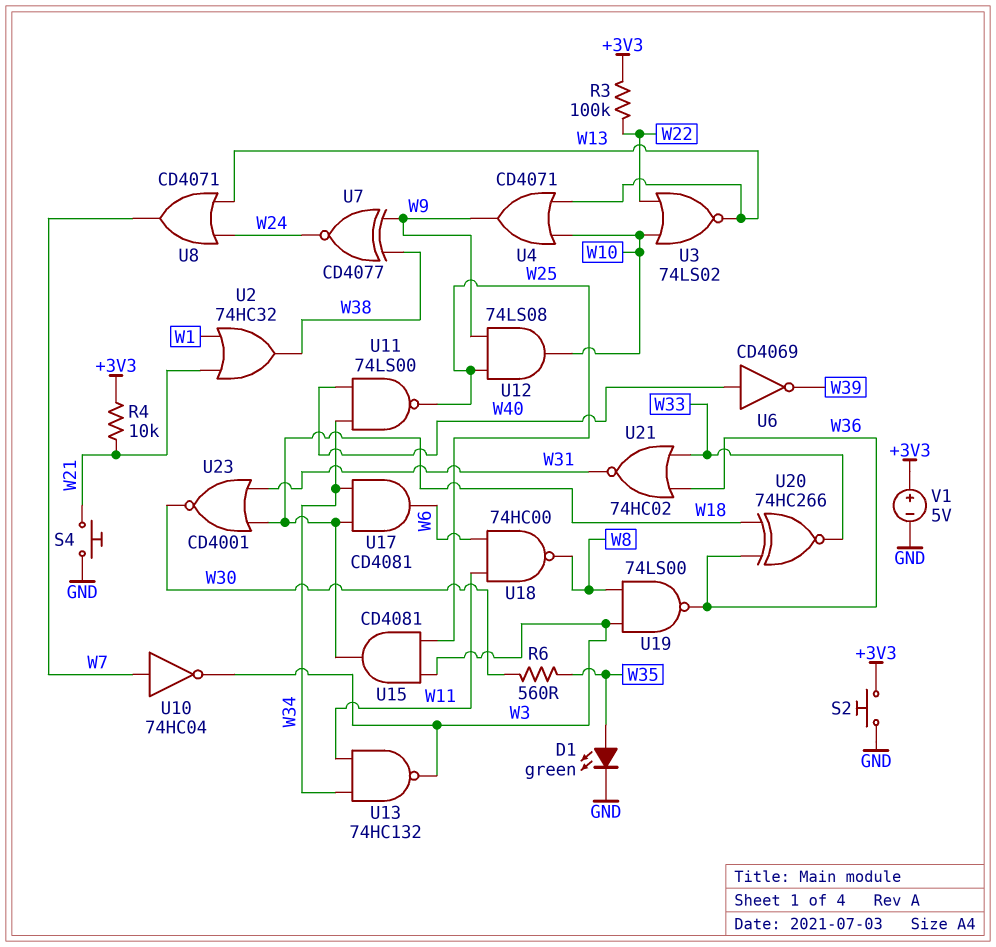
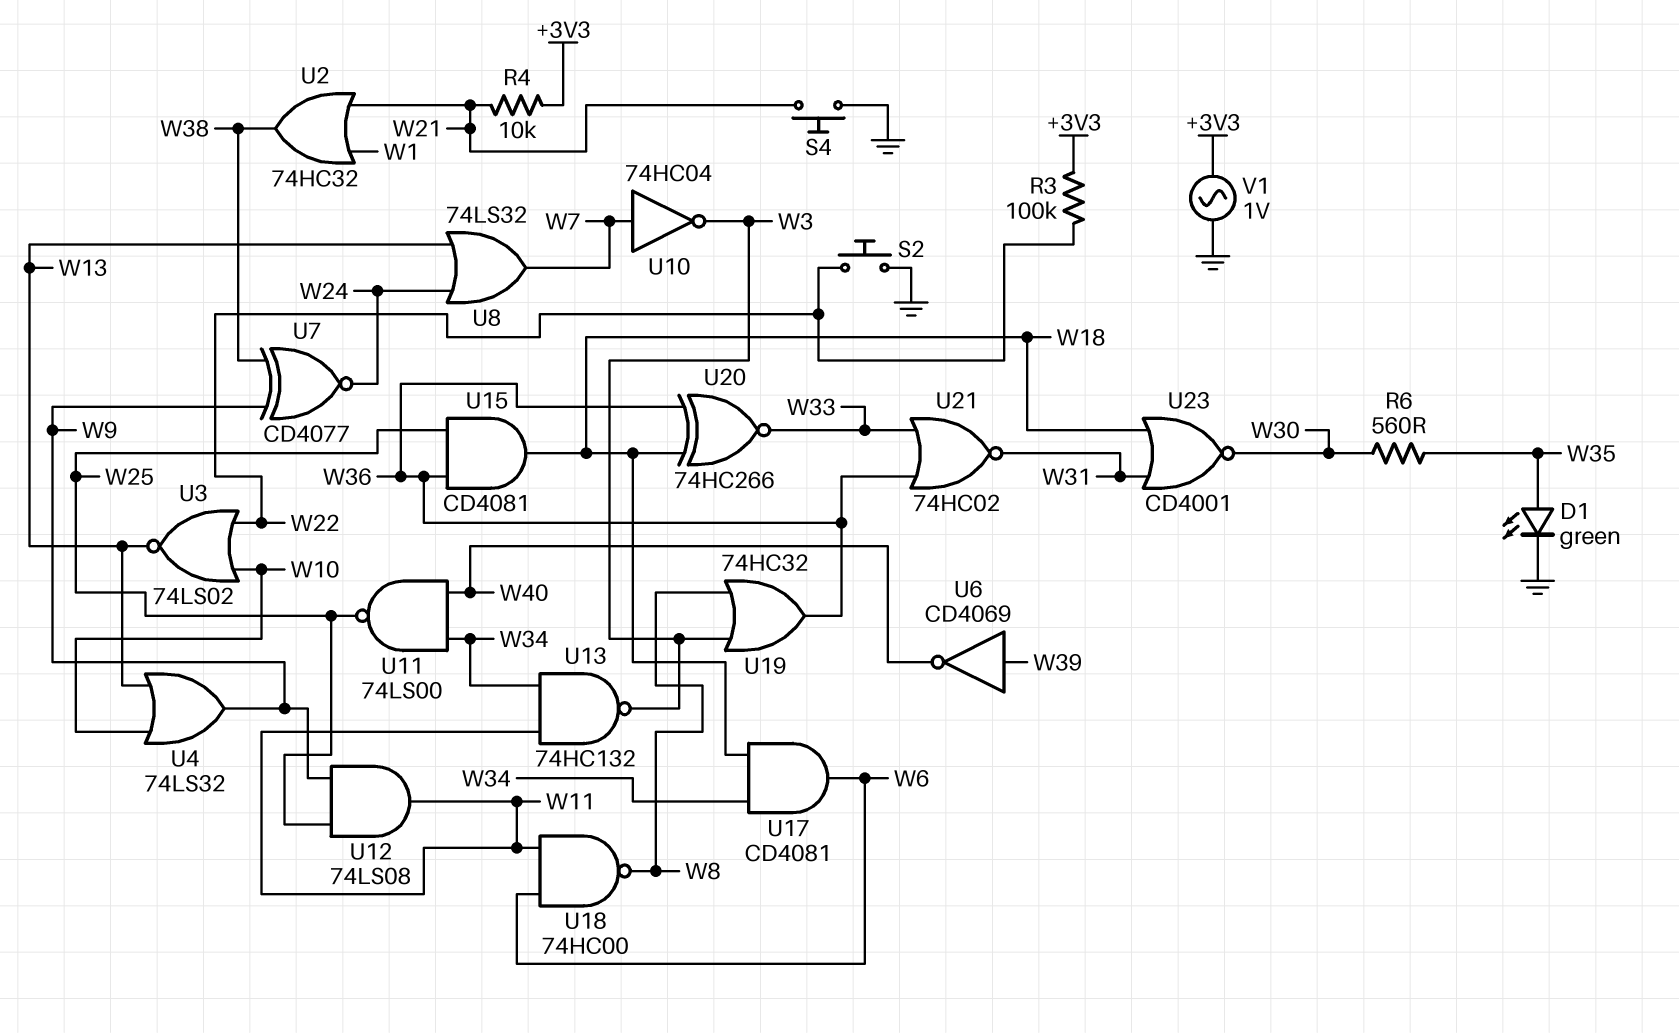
S2: button (+3V3, GND) -> button (GND, W22)
U4: OR CD4071 (in W10, in W13, out W9) -> OR 74LS32 (in W10, in W13, out W9)
U6: NOT CD4069 (in W40, out W39) -> NOT CD4069 (in W39, out W40)
U8: OR CD4071 (in W13, in W24, out W7) -> OR 74LS32 (in W13, in W24, out W7)
U12: AND 74LS08 (in W9, in W25, out W10) -> AND 74LS08 (in W9, in W25, out W11)
U15: AND CD4081 (in W3, in W25, out W18) -> AND CD4081 (in W25, in W36, out W18)
U19: NAND 74LS00 (in W3, in W8, out W36) -> OR 74HC32 (in W3, in W8, out W36)
V1: 5V (plus +3V3, minus GND) -> AC 1V (+3V3, GND)

